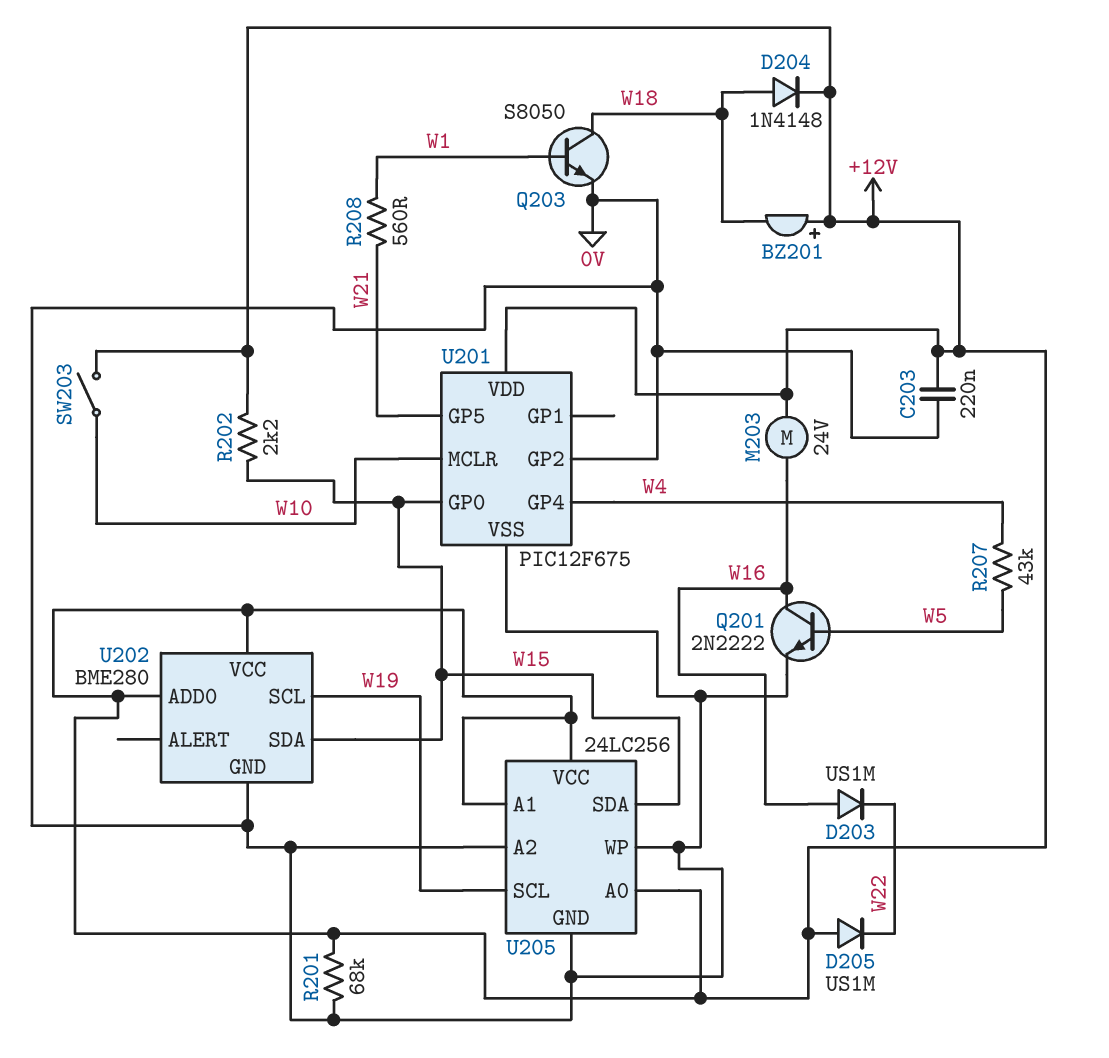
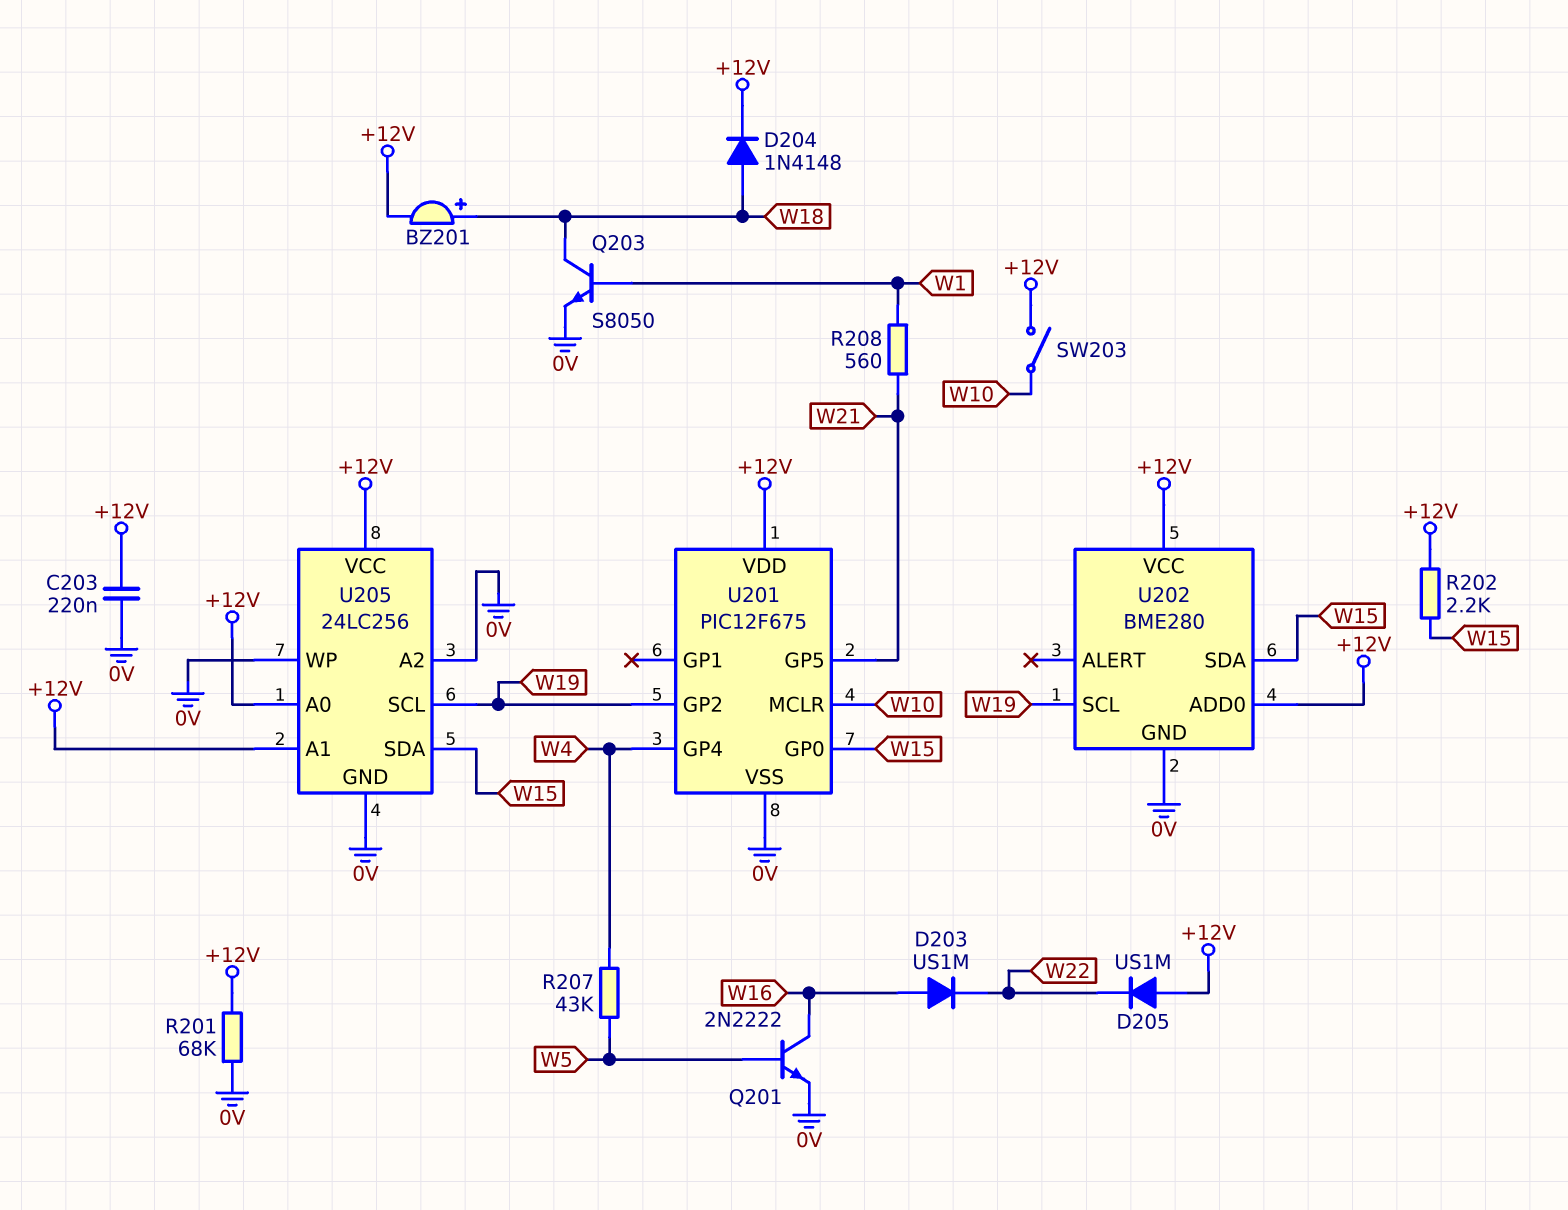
BZ201: buzzer (plus +12V, minus W18) -> buzzer (plus W18, minus +12V)
M203: motor 24V (+12V, W16) -> none
U201 pin GP2: 0V -> W19

